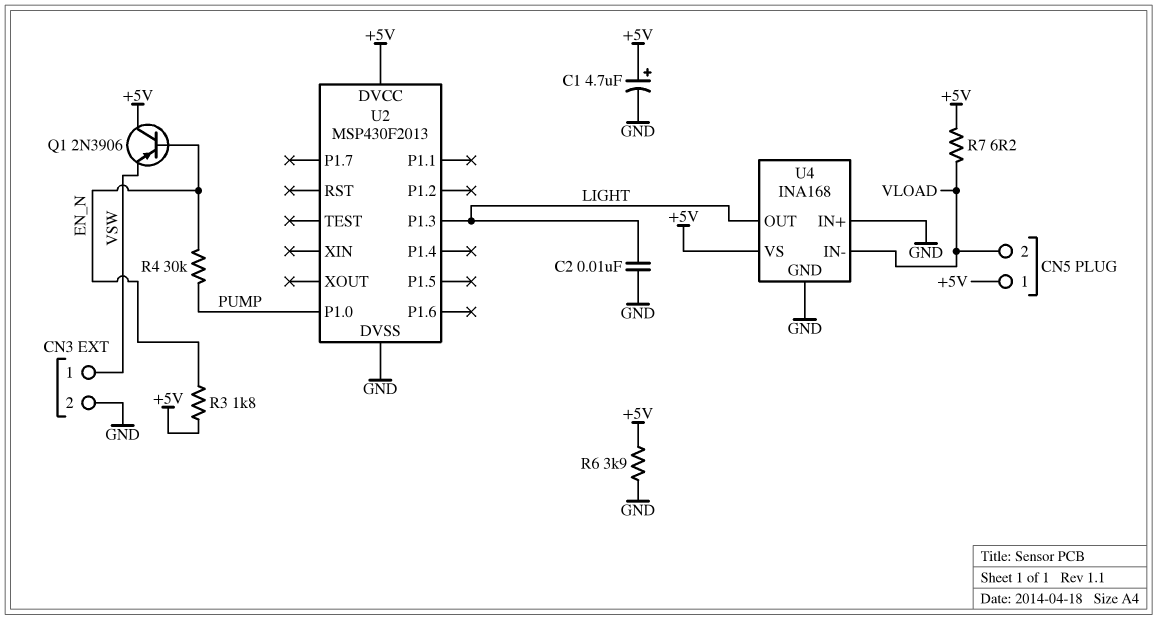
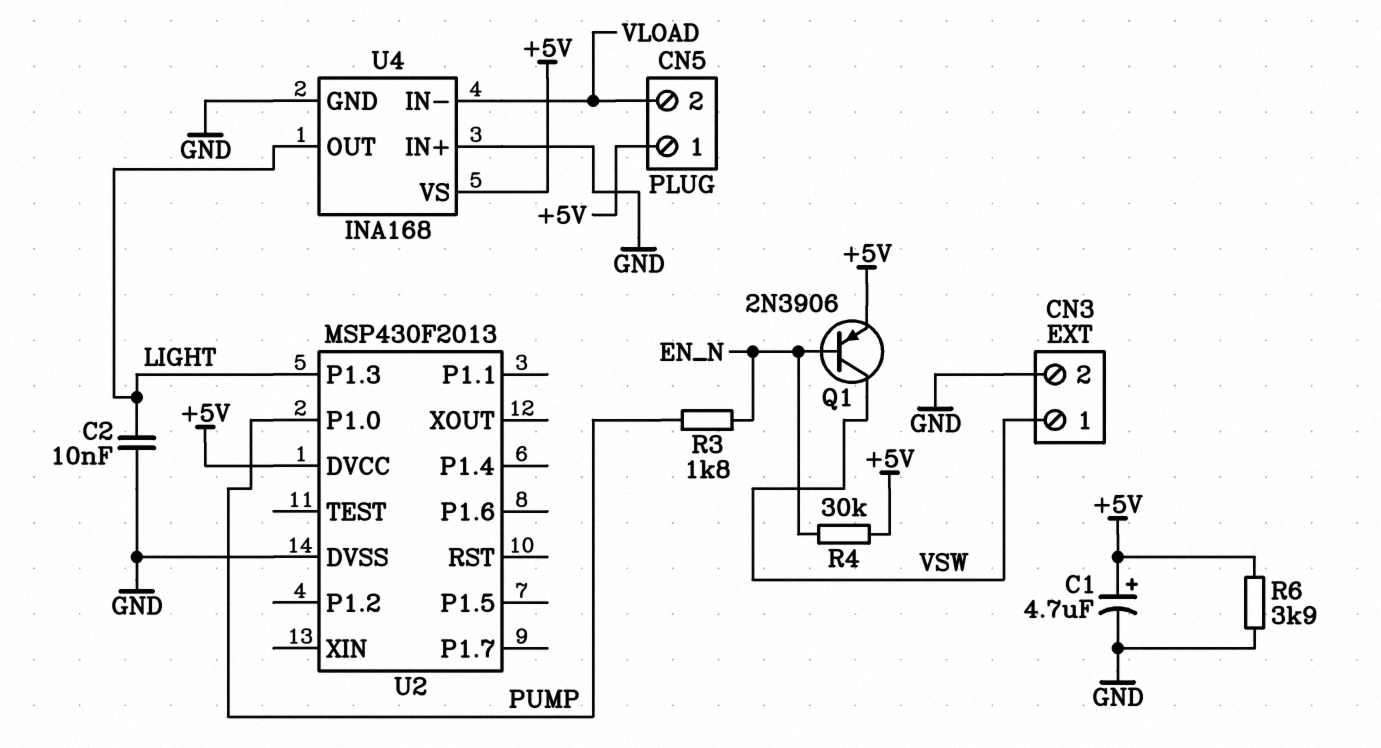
Q1: PNP 2N3906 (B EN_N, C +5V, E VSW) -> PNP 2N3906 (B EN_N, C VSW, E +5V)
R3: 1.8k (+5V, EN_N) -> 1.8k (EN_N, PUMP)
R4: 30k (EN_N, PUMP) -> 30k (+5V, EN_N)
R7: 6.2 (+5V, VLOAD) -> none

